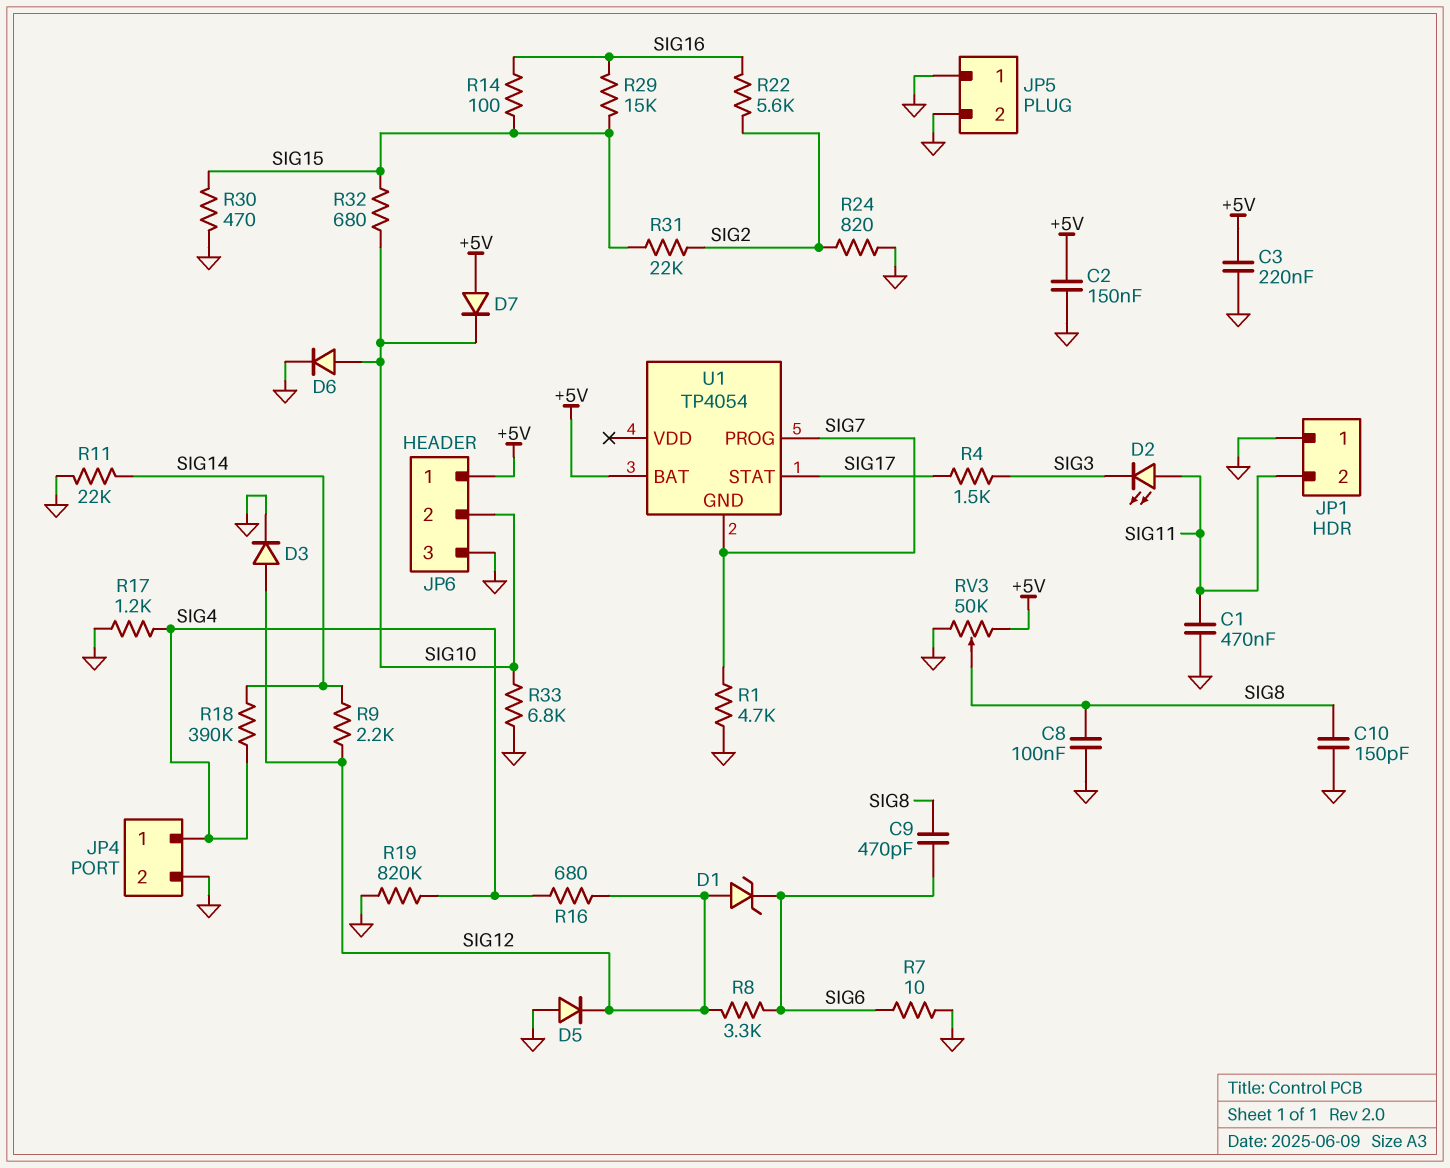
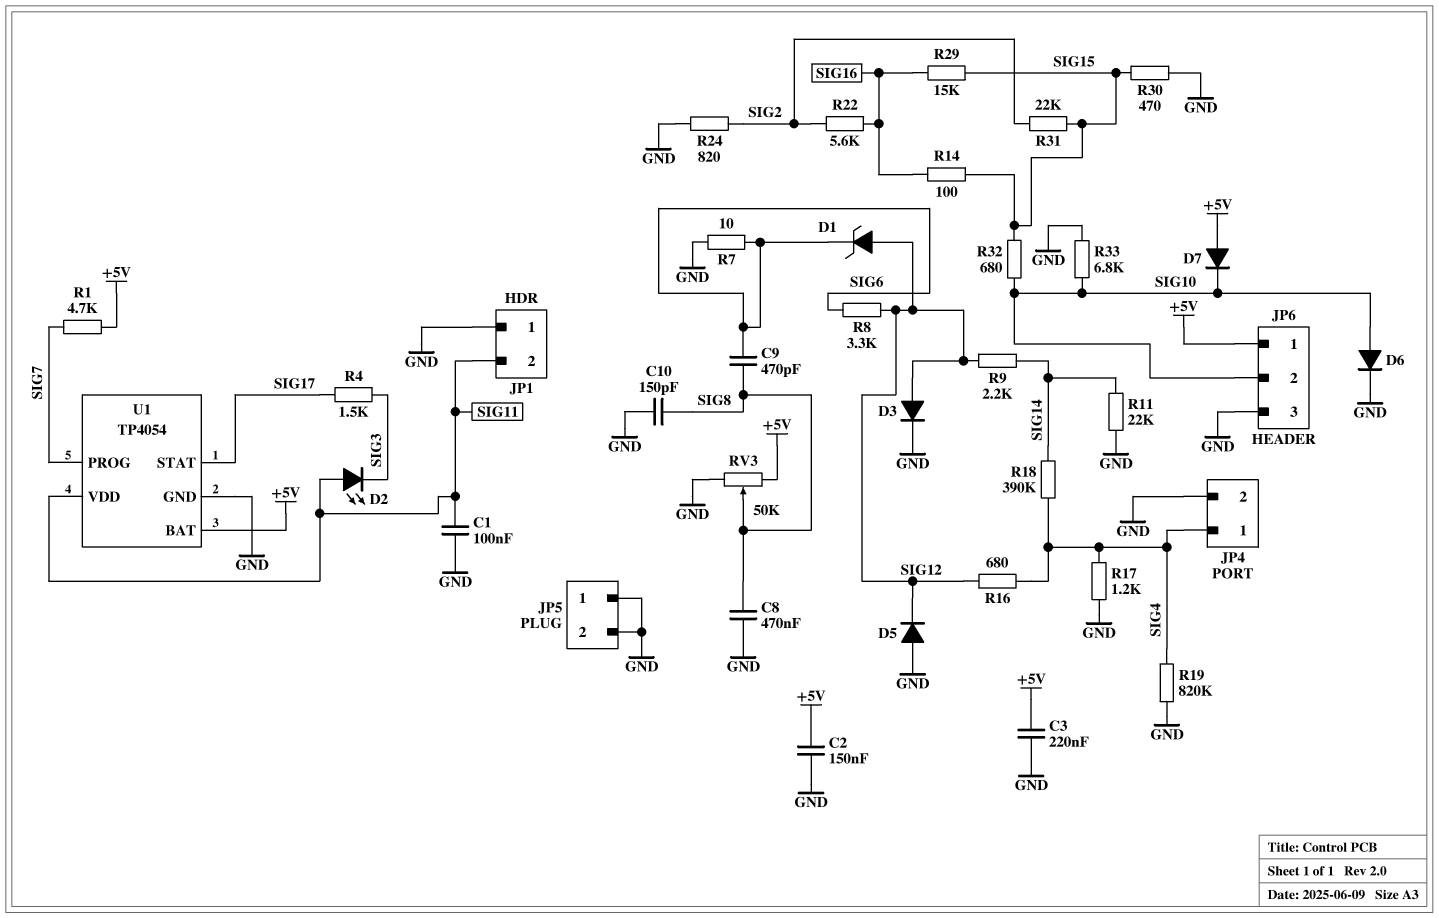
C1: 470nF (GND, SIG11) -> 100nF (GND, SIG11)
C8: 100nF (GND, SIG8) -> 470nF (GND, SIG8)
R1: 4.7k (GND, SIG7) -> 4.7k (+5V, SIG7)
U1 pin GND: SIG7 -> GND
U1 pin VDD: none -> SIG11

